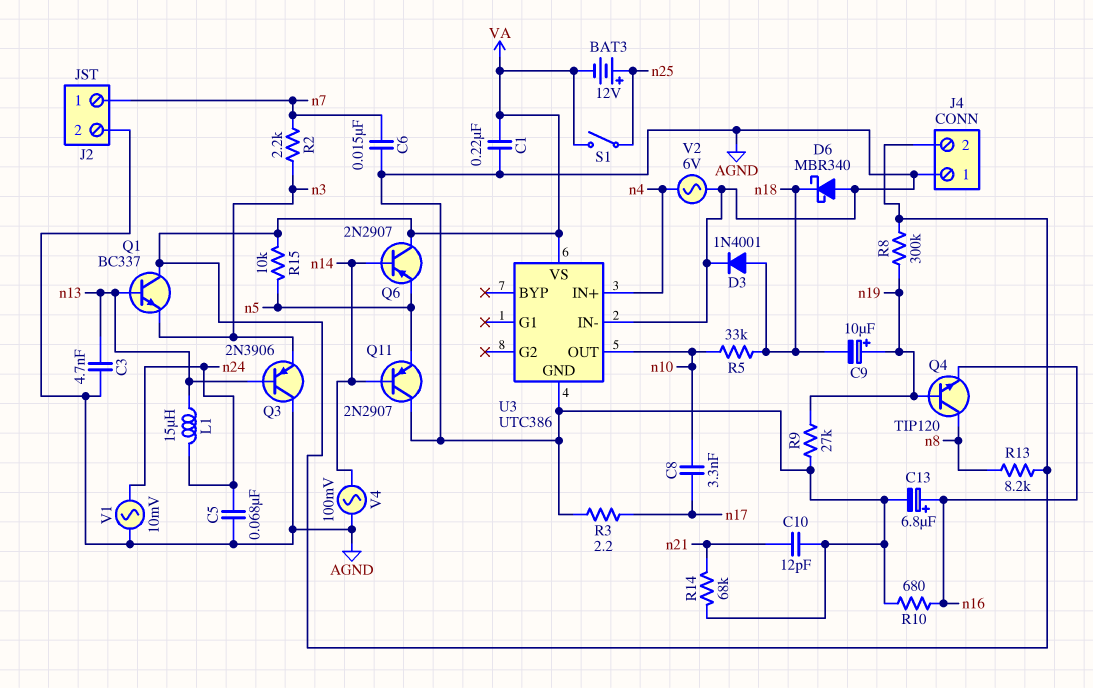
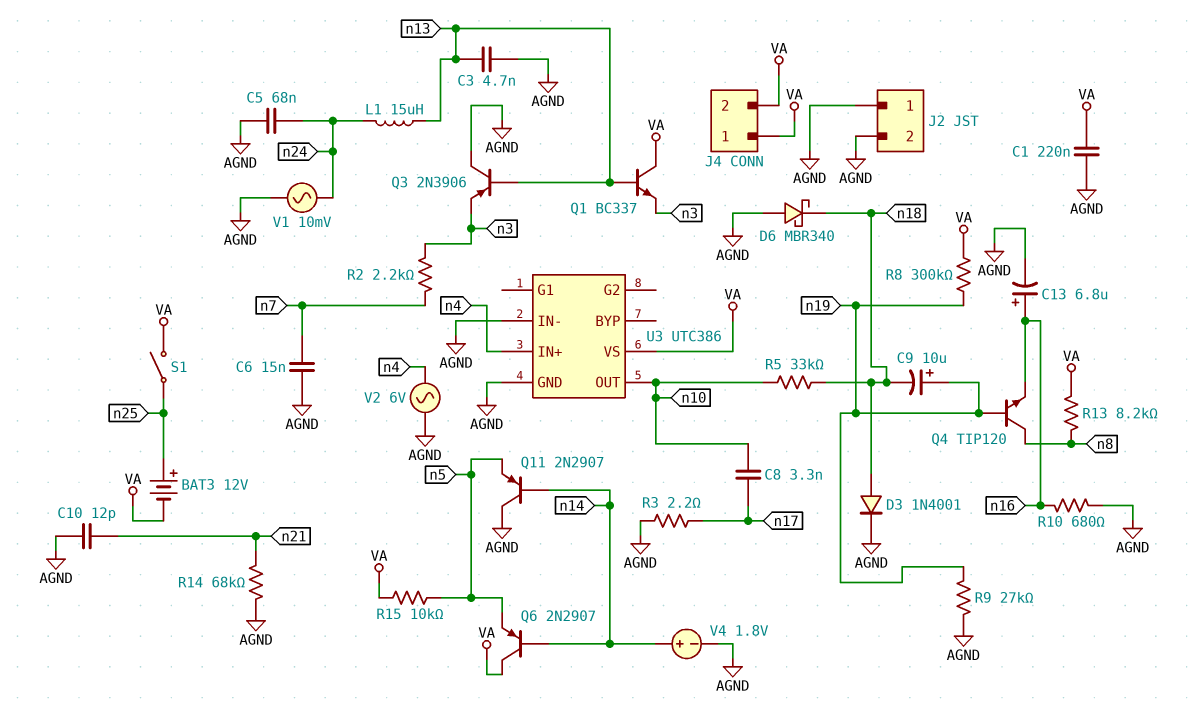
J2 pin 1: n7 -> AGND
J4 pin 1: AGND -> VA
V4: AC 100mV (AGND, n14) -> 1.8V (plus n14, minus AGND)

